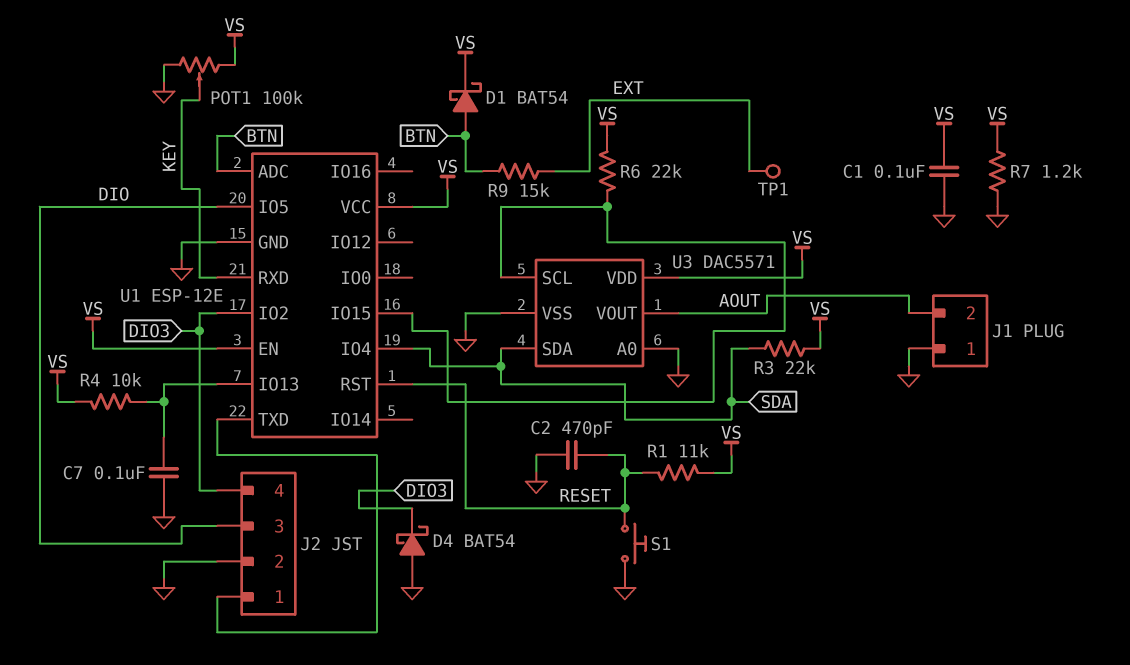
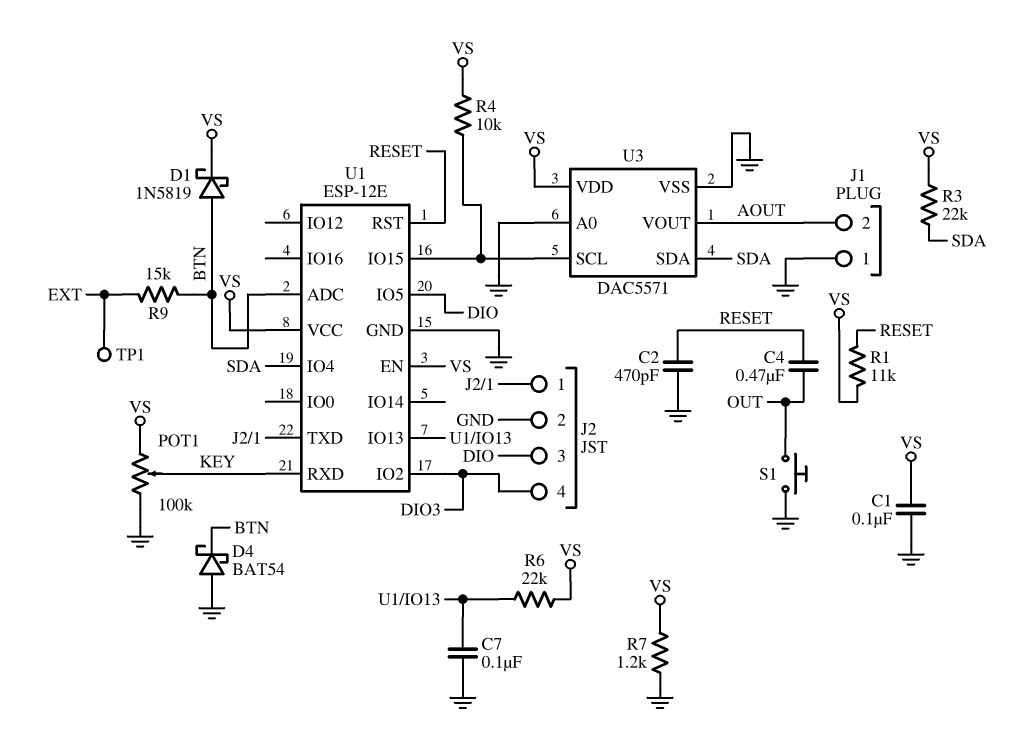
C4: none -> 470nF (OUT, RESET)
D1: schottky BAT54 (A BTN, K VS) -> schottky 1N5819 (A BTN, K VS)
D4: schottky BAT54 (A GND, K DIO3) -> schottky BAT54 (A GND, K BTN)
R4: 10k (U1/IO13, VS) -> 10k (U1/IO15, VS)
R6: 22k (U1/IO15, VS) -> 22k (U1/IO13, VS)
S1: button (GND, RESET) -> button (GND, OUT)

